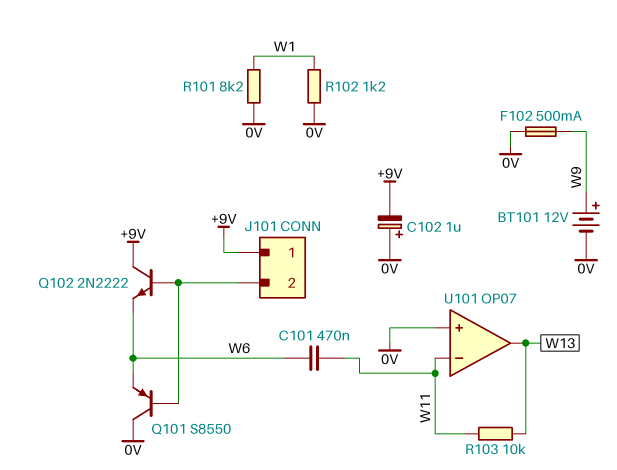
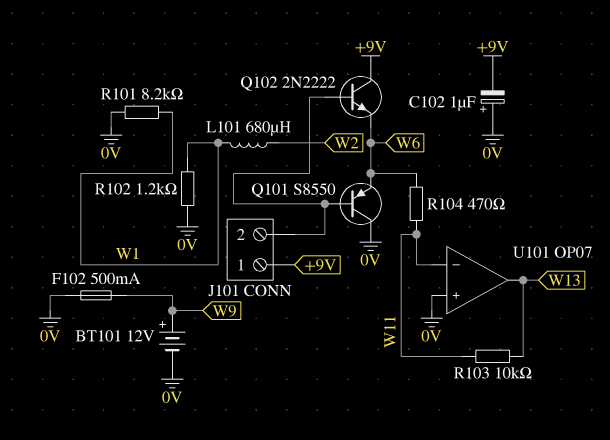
C101: 470nF (W6, W11) -> none
L101: none -> 680uH (W1, W2)
R104: none -> 470 (W6, W11)

